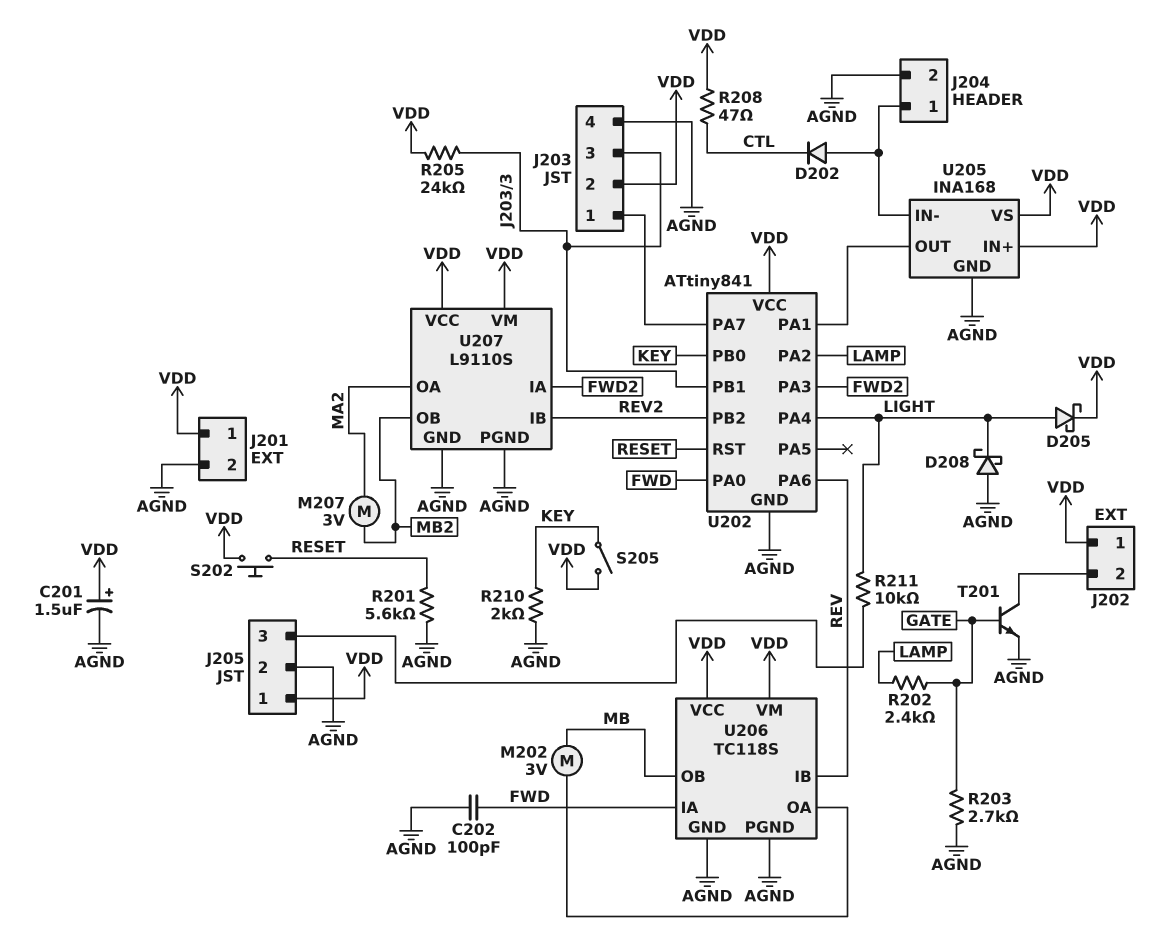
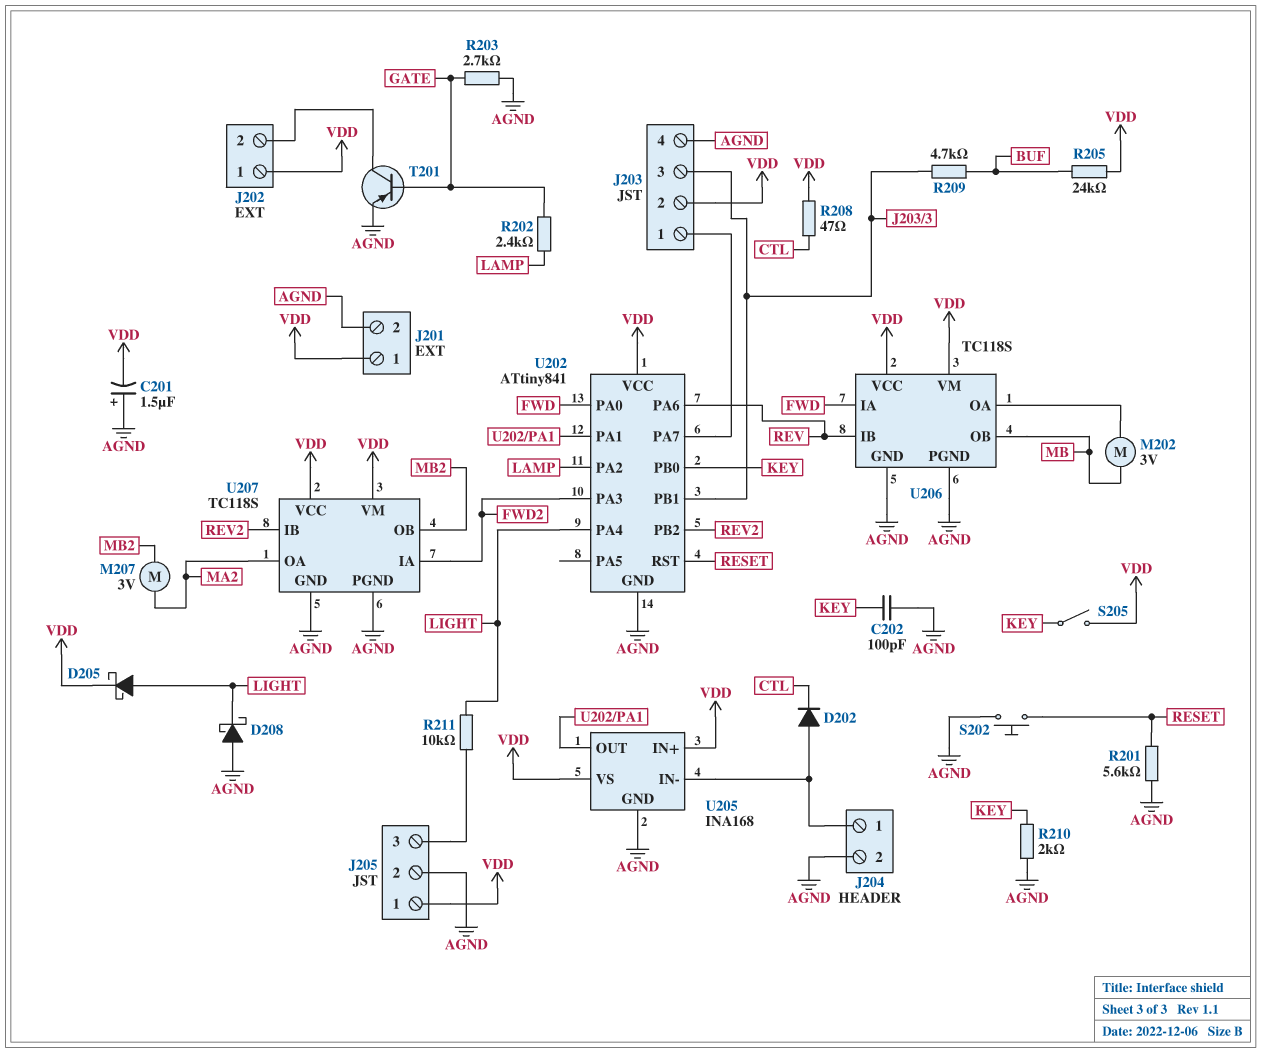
C201: 1.5uF (plus VDD, minus AGND) -> 1.5uF (plus AGND, minus VDD)
C202: 100pF (AGND, FWD) -> 100pF (AGND, KEY)
R205: 24k (J203/3, VDD) -> 24k (BUF, VDD)
R209: none -> 4.7k (BUF, J203/3)
S202: button (RESET, VDD) -> button (AGND, RESET)
T201: NPN (B GATE, C J202/2, E AGND) -> PNP (B GATE, C J202/2, E AGND)
U207: L9110S -> TC118S

